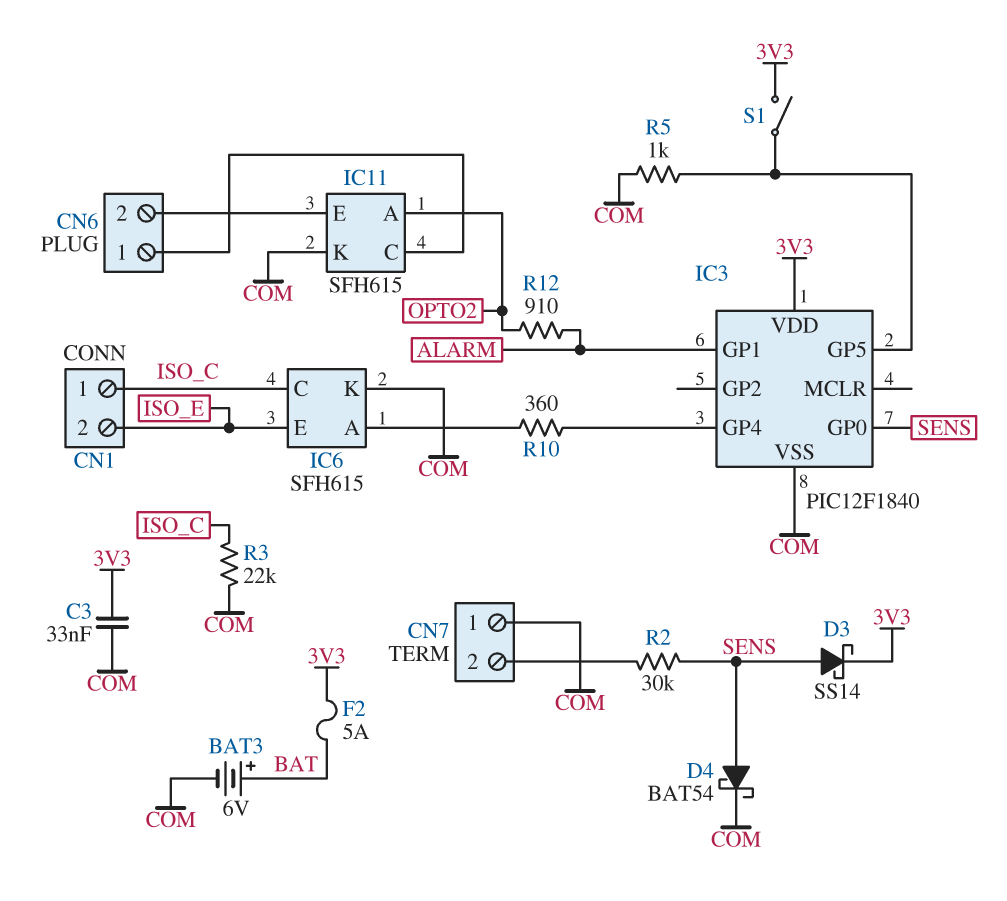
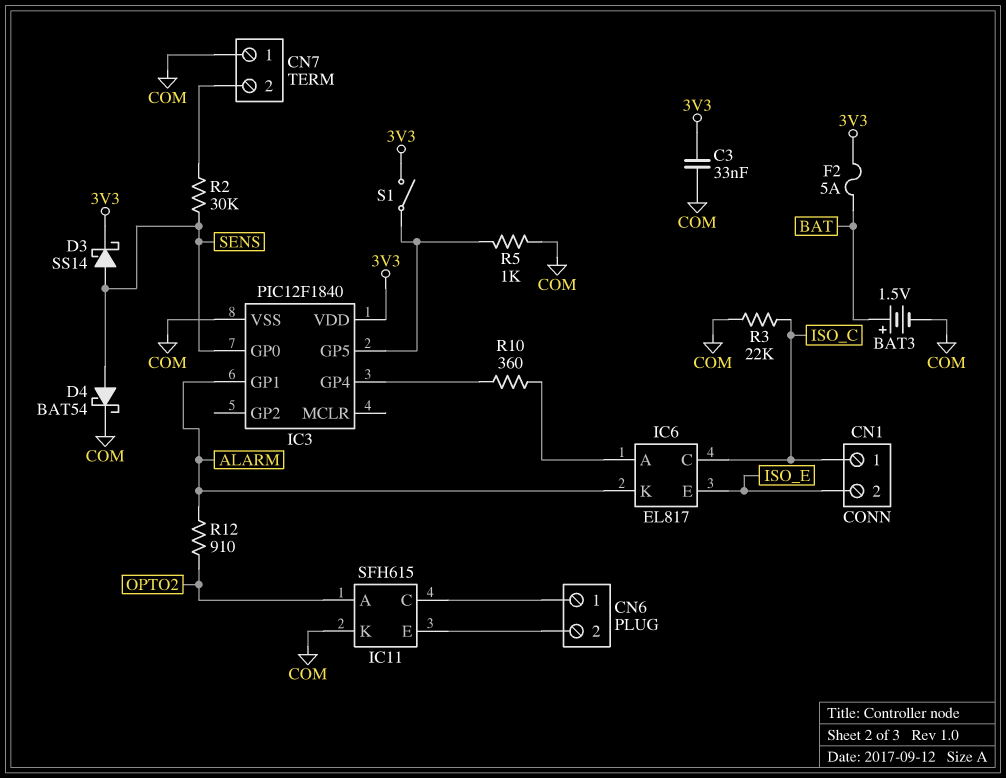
BAT3: 6V (plus BAT, minus COM) -> 1.5V (plus BAT, minus COM)
IC6: SFH615 -> EL817
IC6 pin K: COM -> ALARM

